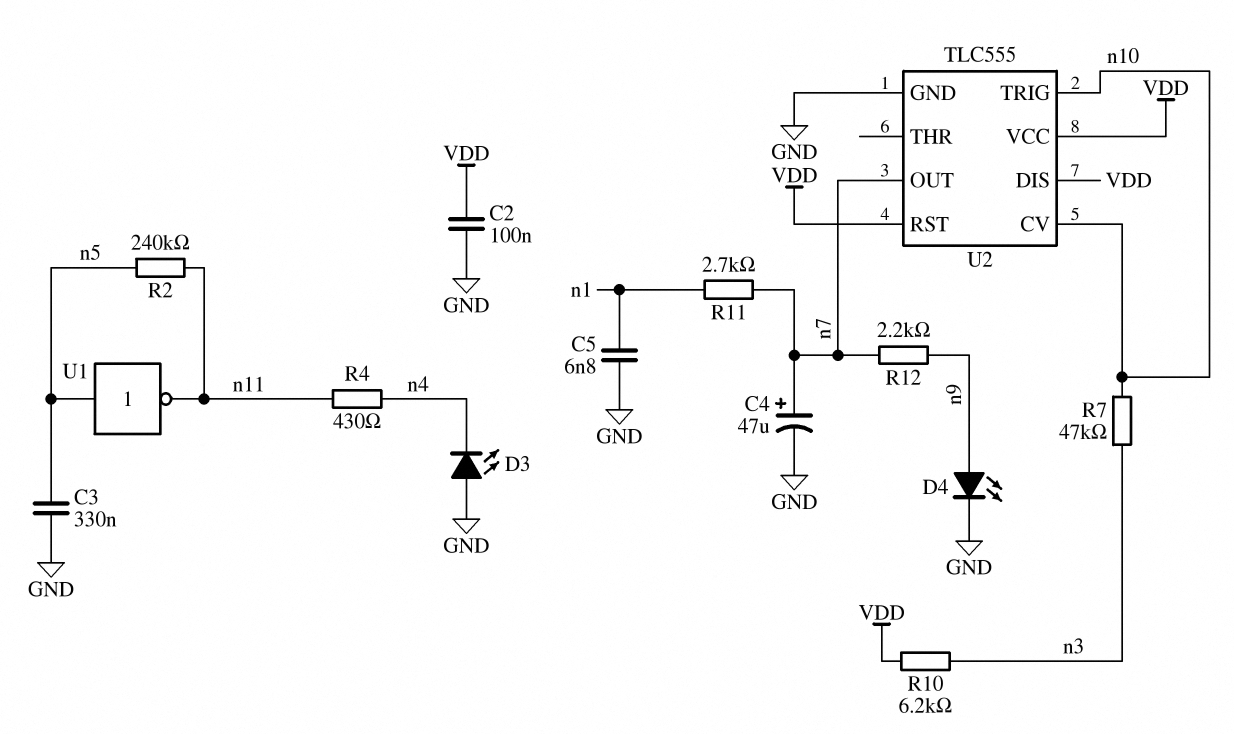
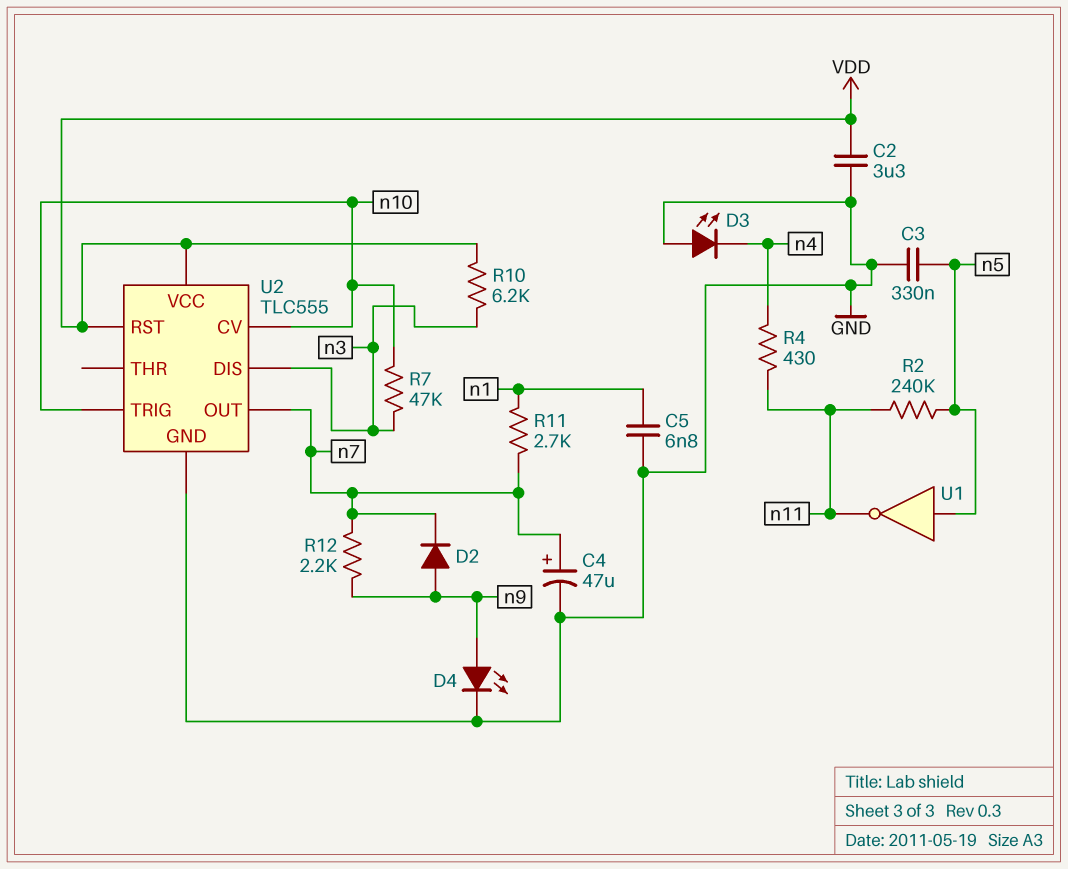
C2: 100nF (GND, VDD) -> 3.3uF (GND, VDD)
D2: none -> diode (A n9, K n7)
U2 pin DIS: VDD -> n3

